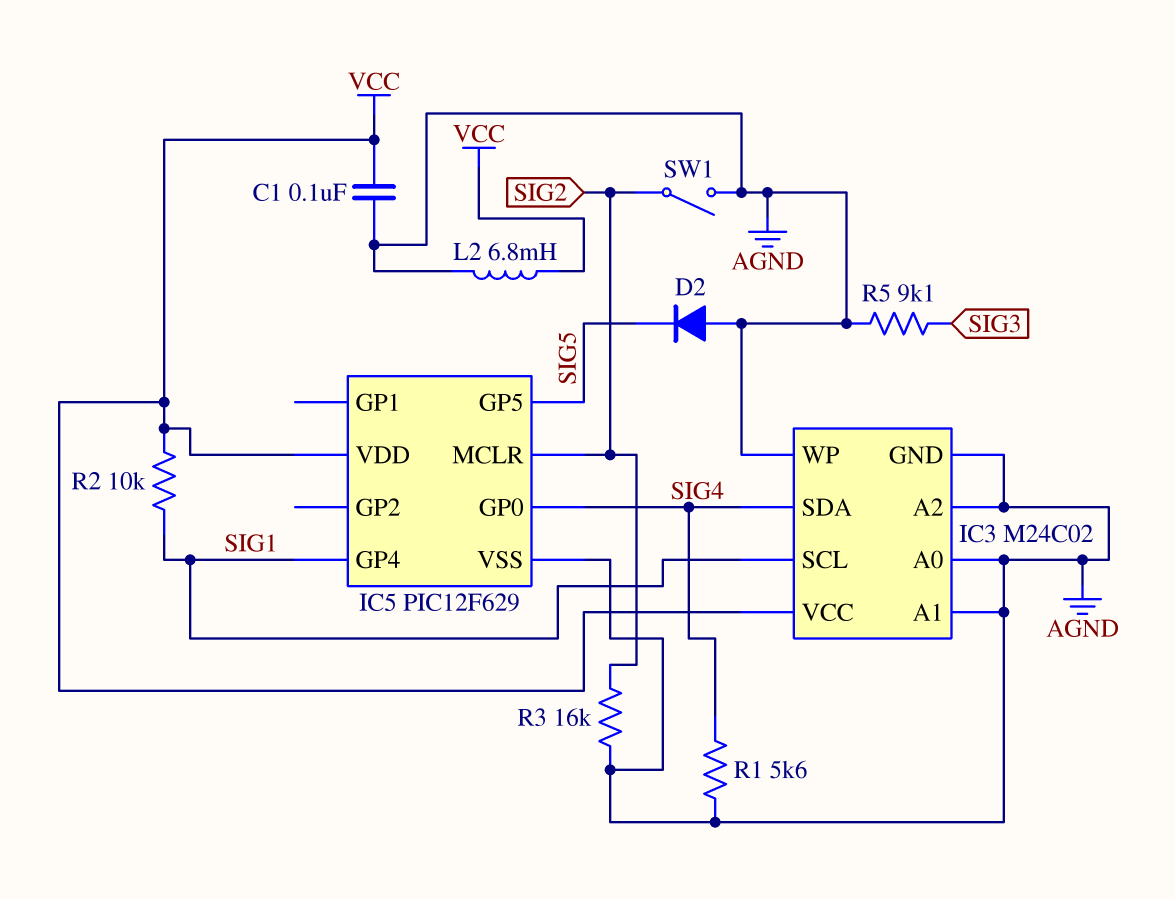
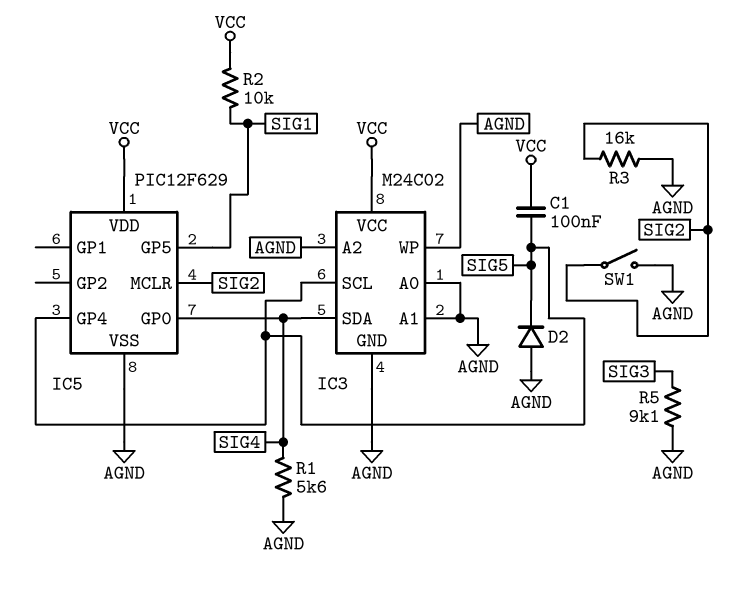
C1: 100nF (AGND, VCC) -> 100nF (SIG5, VCC)
IC3 pin SCL: SIG1 -> SIG5
IC5 pin GP4: SIG1 -> SIG5
IC5 pin GP5: SIG5 -> SIG1
L2: 6.8mH (AGND, VCC) -> none

